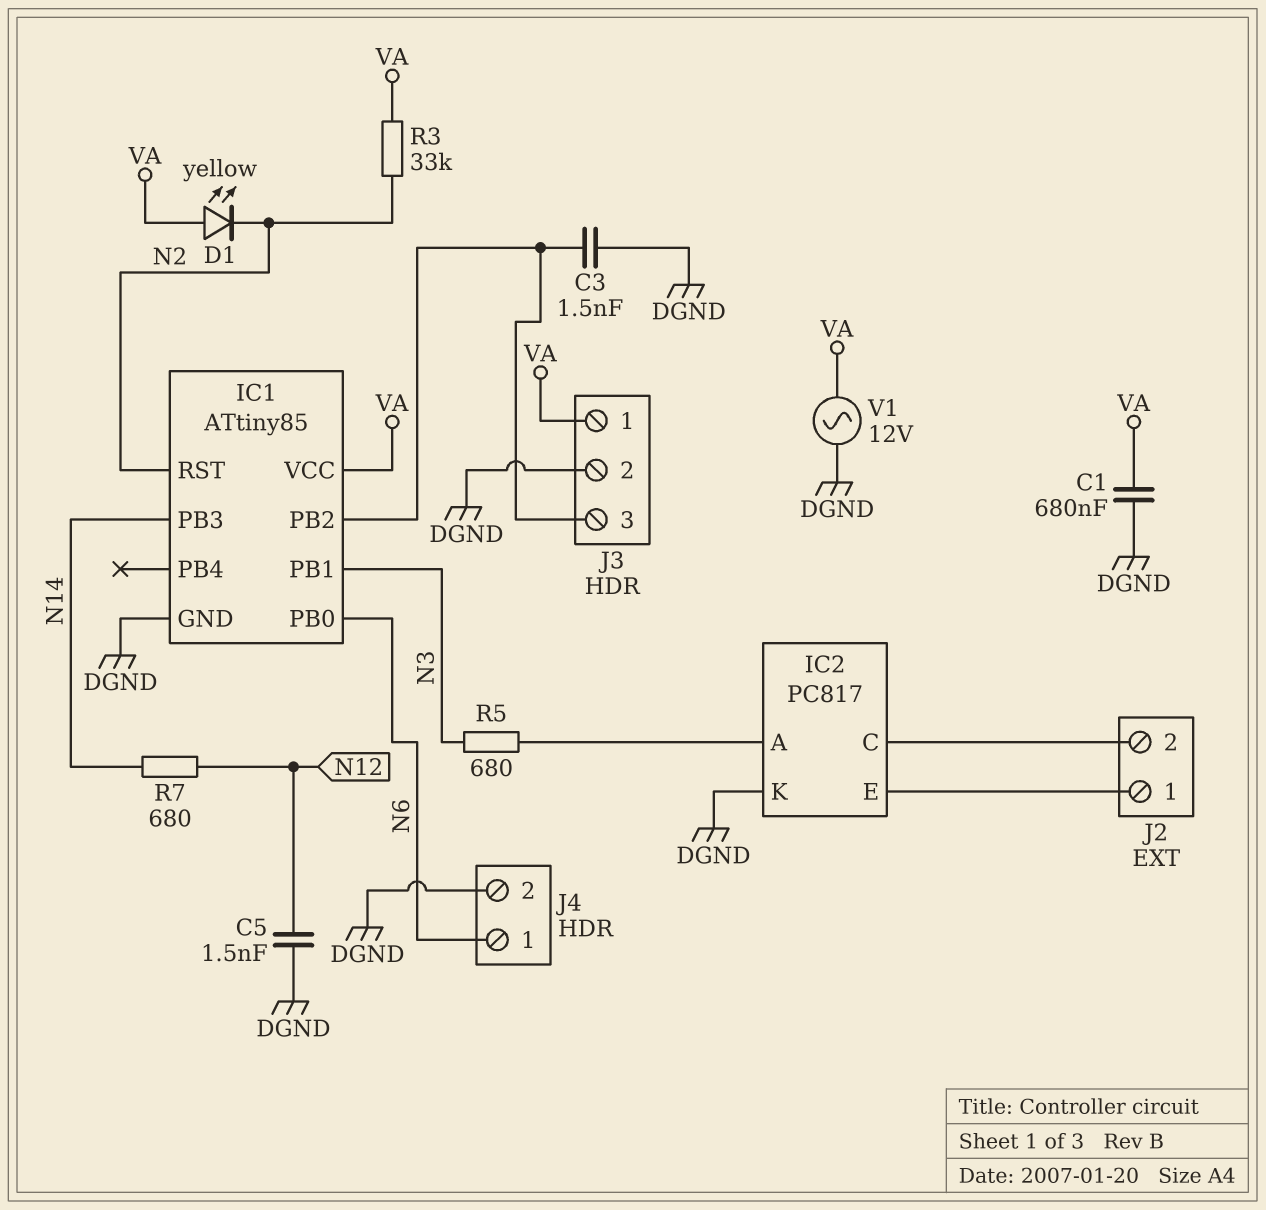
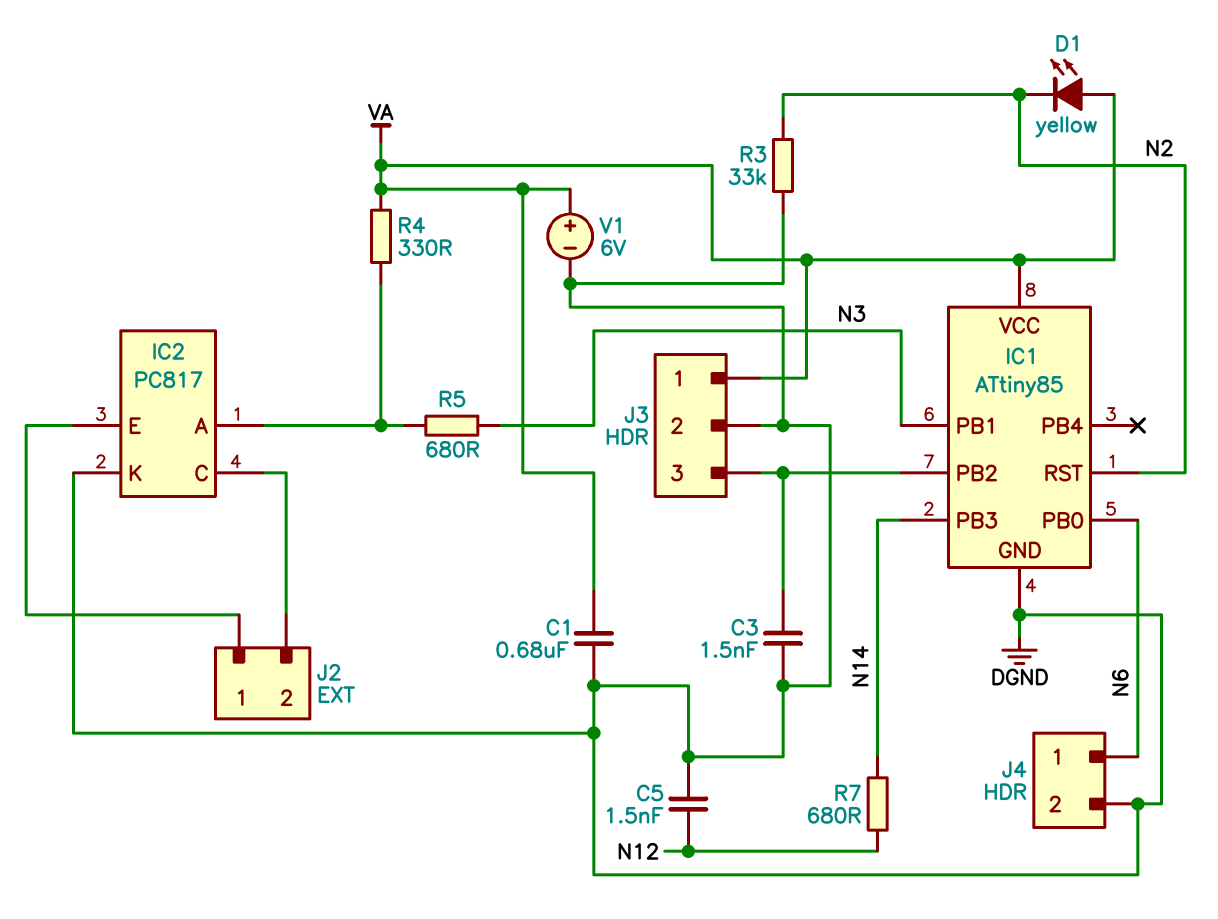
R3: 33k (N2, VA) -> 33k (DGND, N2)
R4: none -> 330 (IC2/A, VA)
V1: AC 12V (DGND, VA) -> 6V (plus VA, minus DGND)

